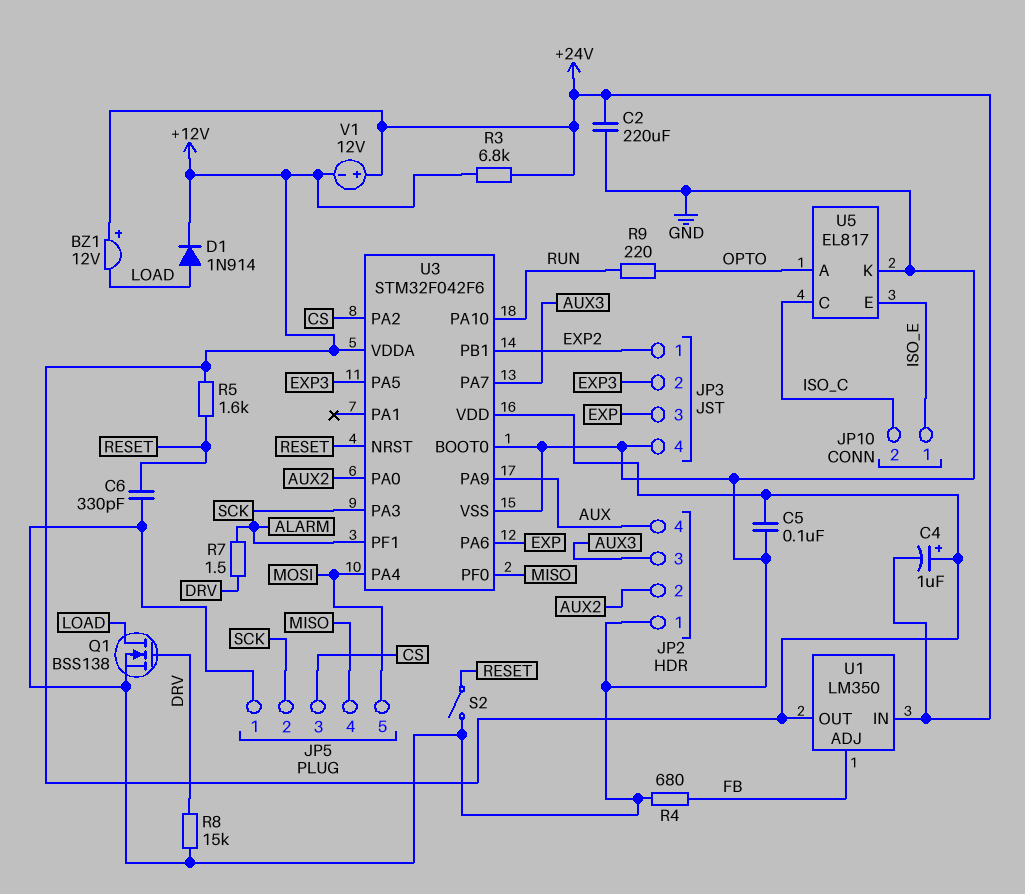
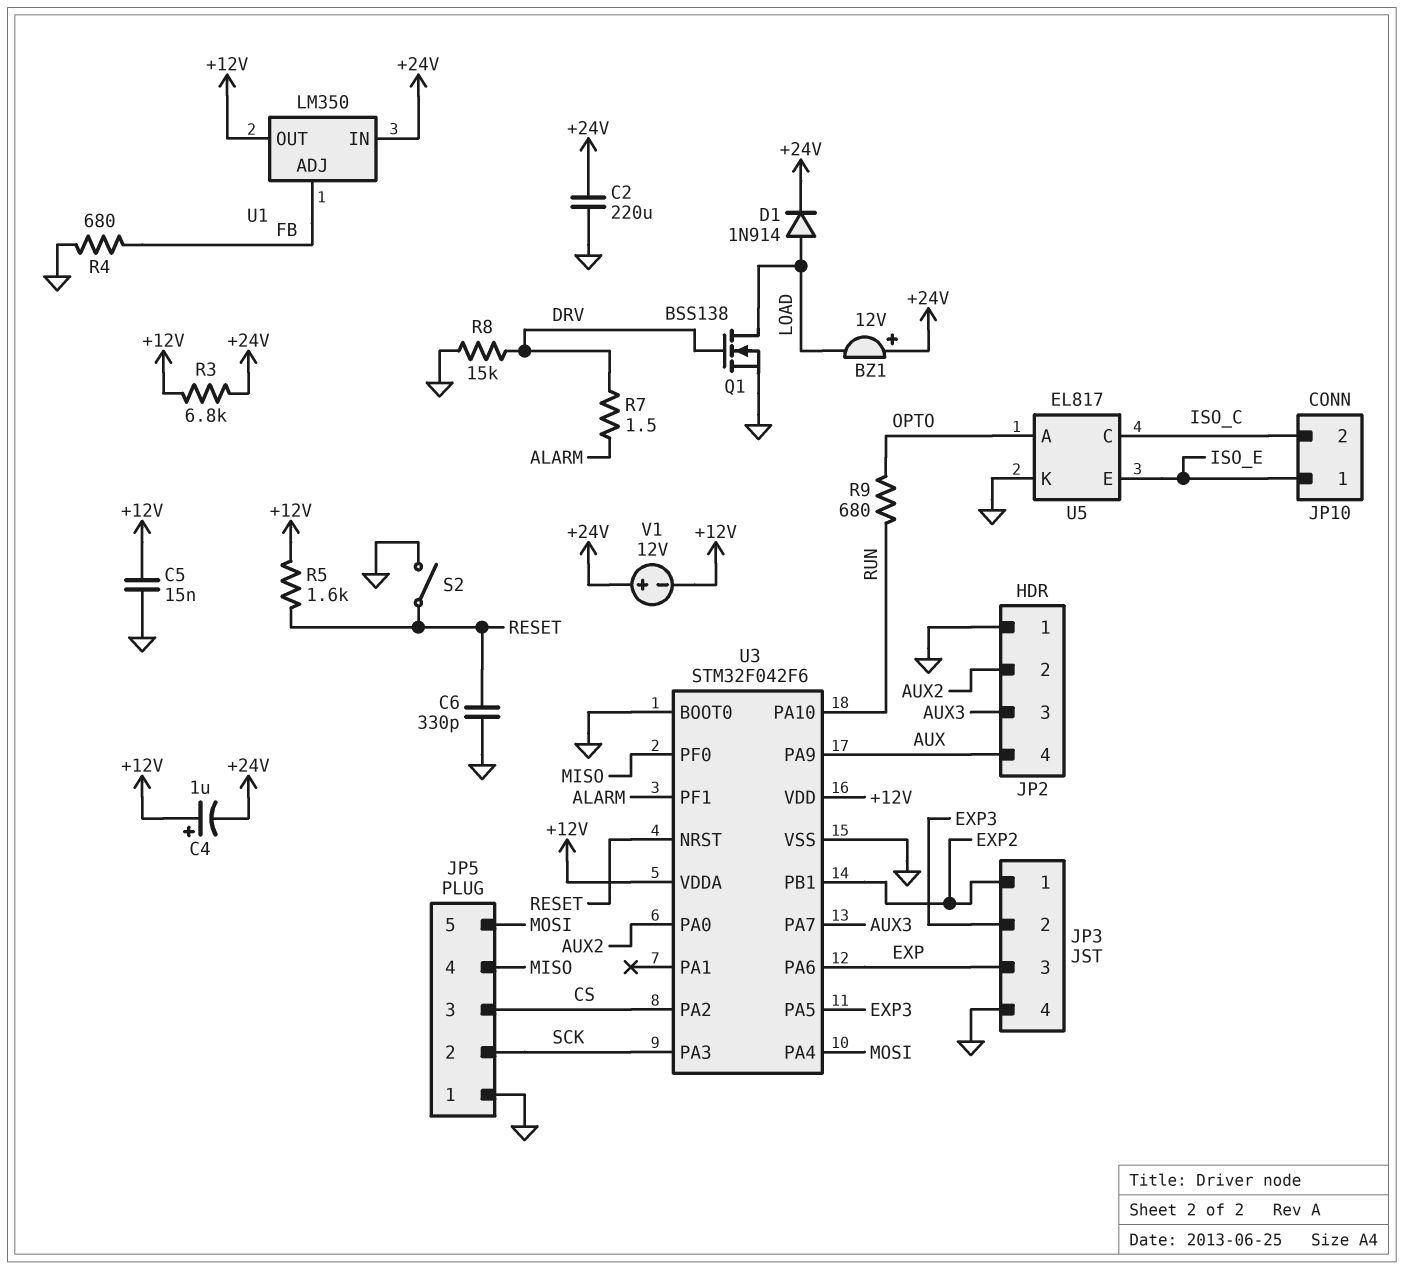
C5: 100nF (+12V, GND) -> 15nF (+12V, GND)
D1: diode 1N914 (A LOAD, K +12V) -> diode 1N914 (A LOAD, K +24V)
R9: 220 (OPTO, RUN) -> 680 (OPTO, RUN)

